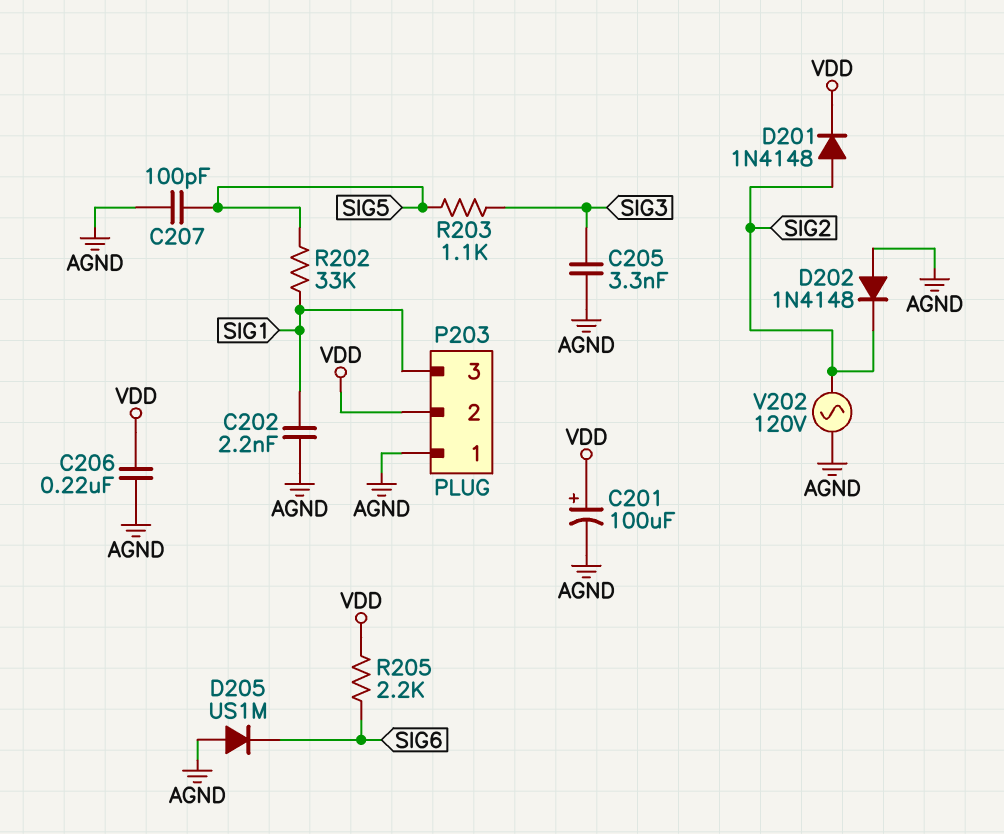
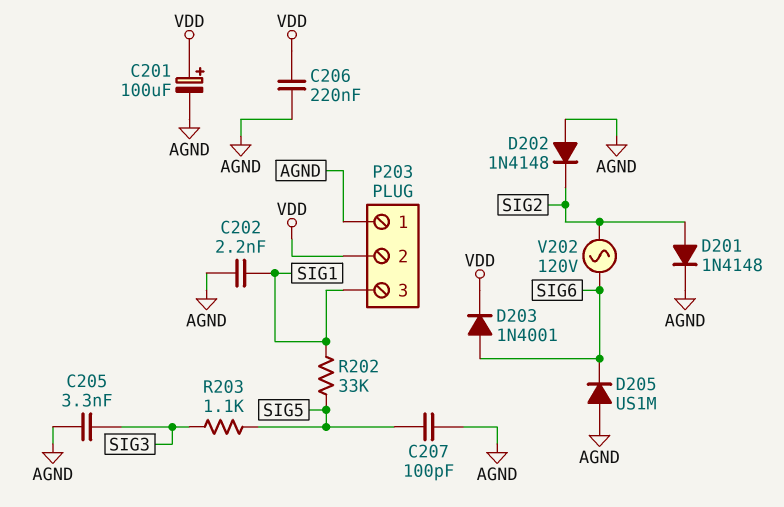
D201: diode 1N4148 (A SIG2, K VDD) -> diode 1N4148 (A SIG2, K AGND)
D203: none -> diode 1N4001 (A SIG6, K VDD)
R205: 2.2k (SIG6, VDD) -> none
V202: AC 120V (AGND, SIG2) -> AC 120V (SIG2, SIG6)

